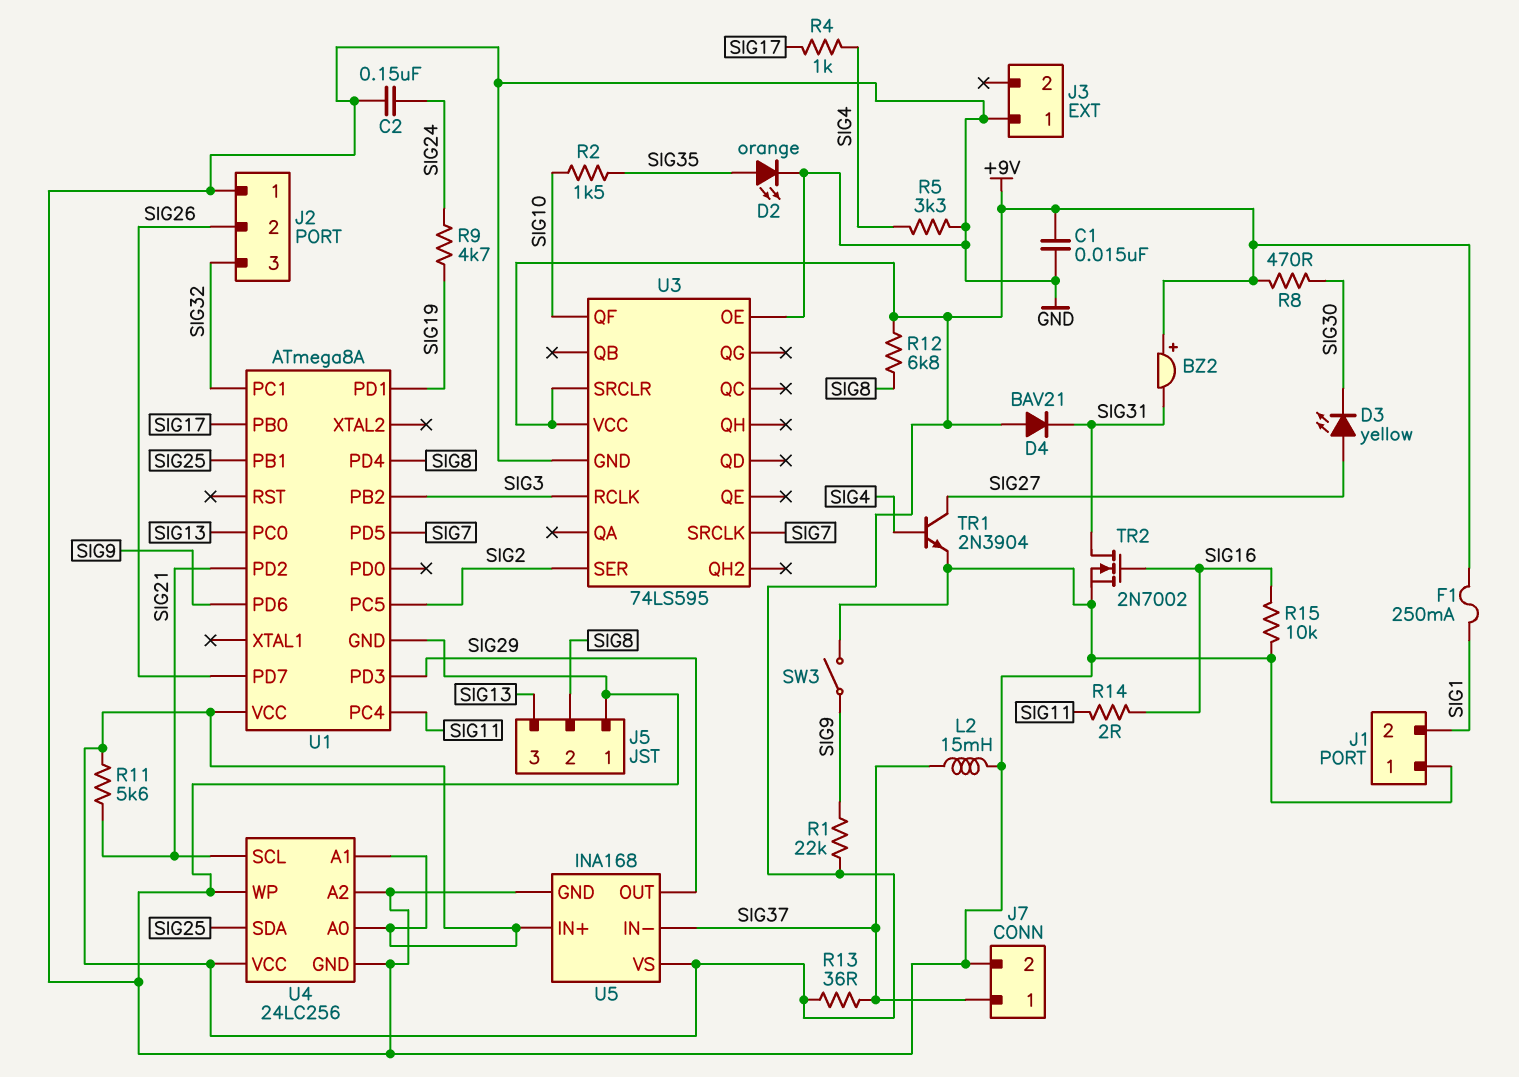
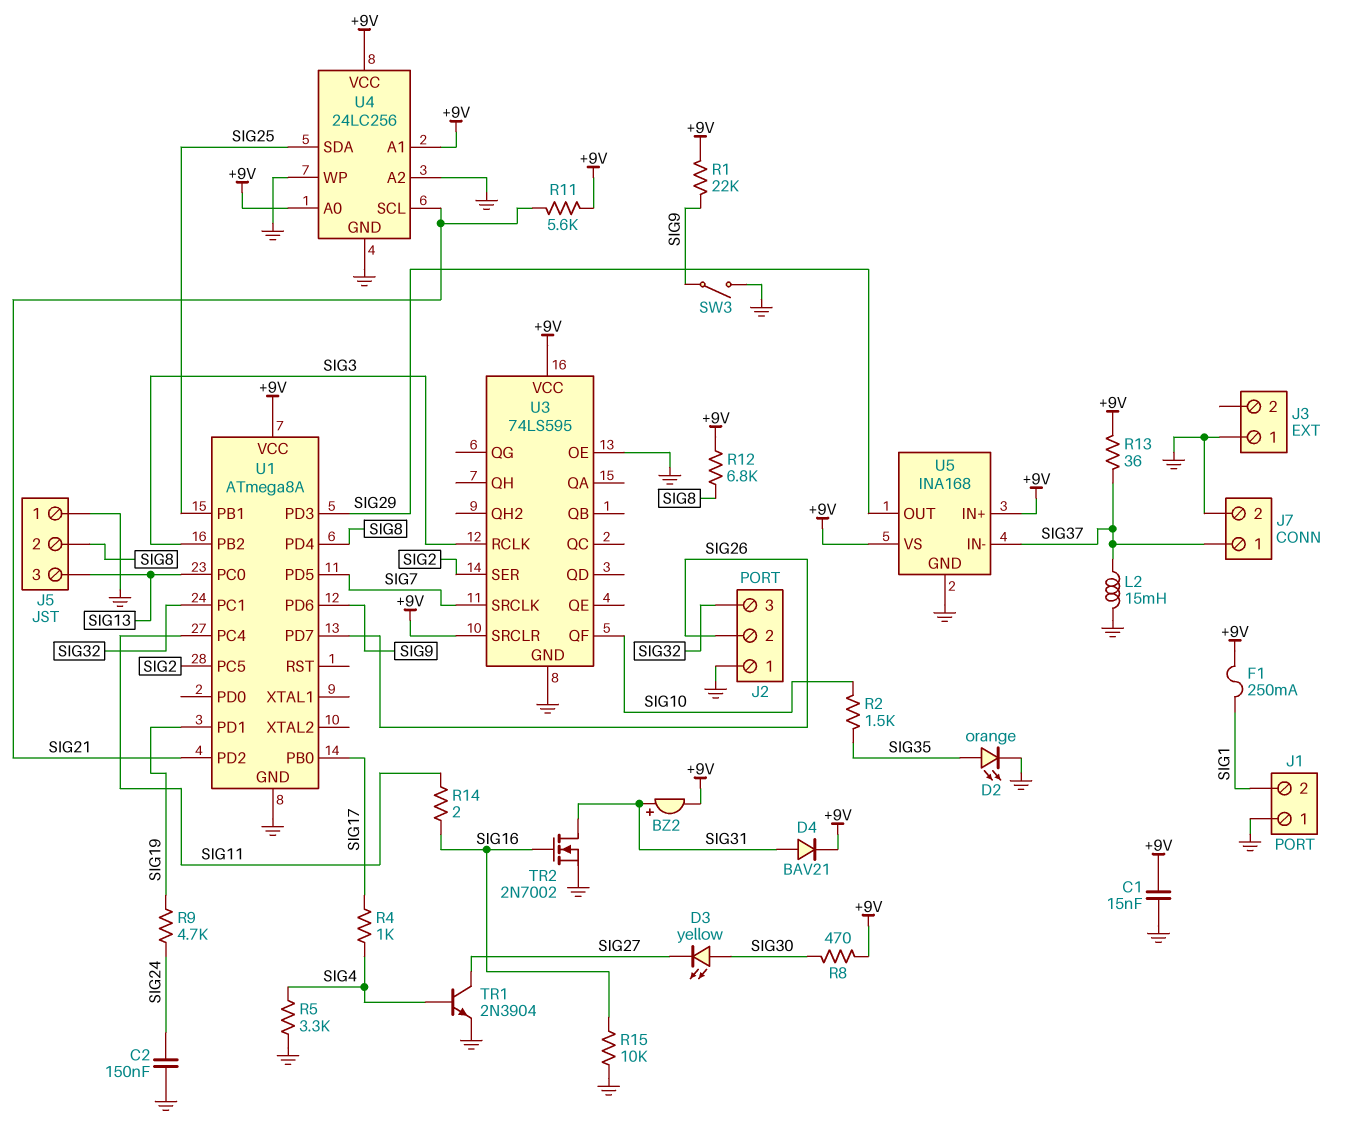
BZ2: buzzer (plus +9V, minus SIG31) -> buzzer (plus SIG31, minus +9V)
D3: LED yellow (A SIG27, K SIG30) -> LED yellow (A SIG30, K SIG27)
D4: diode BAV21 (A +9V, K SIG31) -> diode BAV21 (A SIG31, K +9V)

